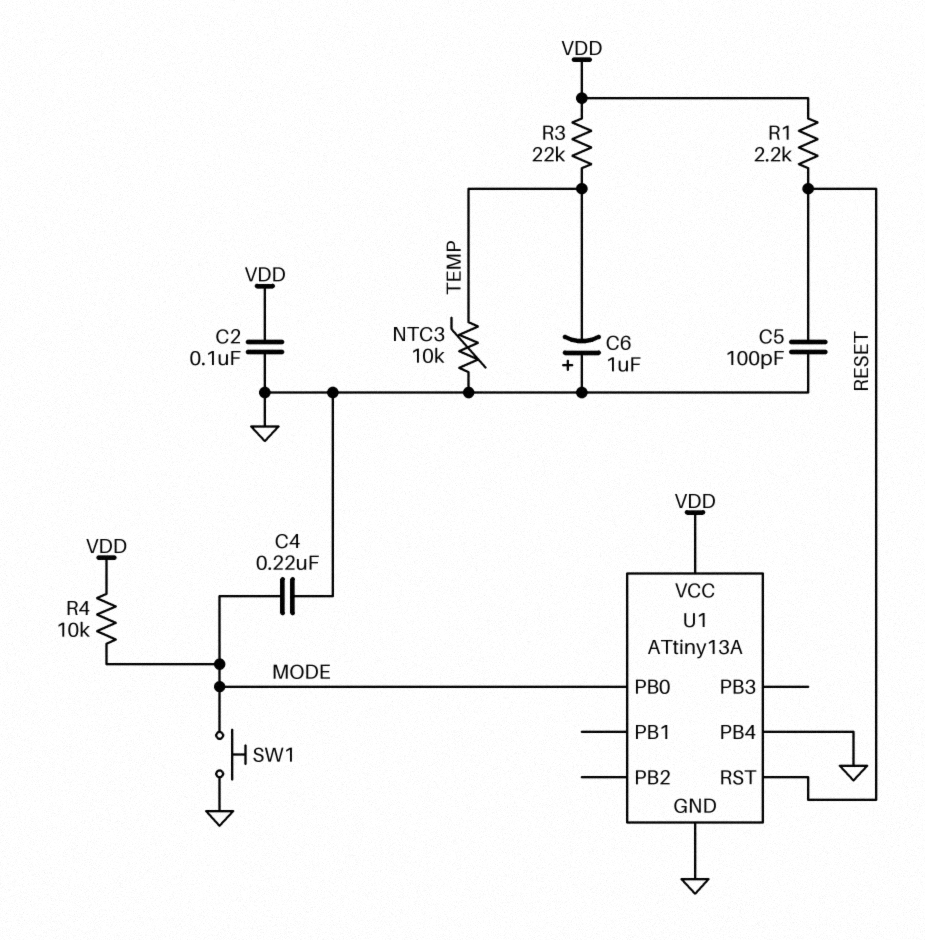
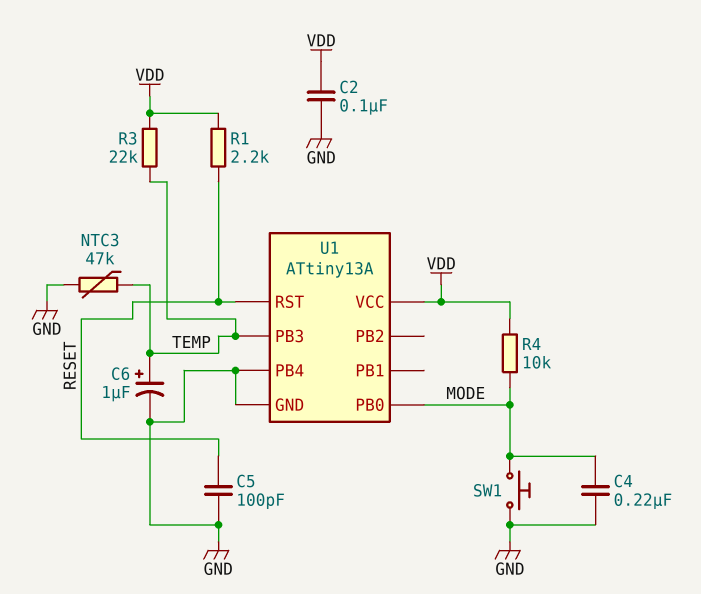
C6: 1uF (plus GND, minus TEMP) -> 1uF (plus TEMP, minus GND)
NTC3: 10k (GND, TEMP) -> 47k (GND, TEMP)
U1 pin PB3: none -> TEMP

